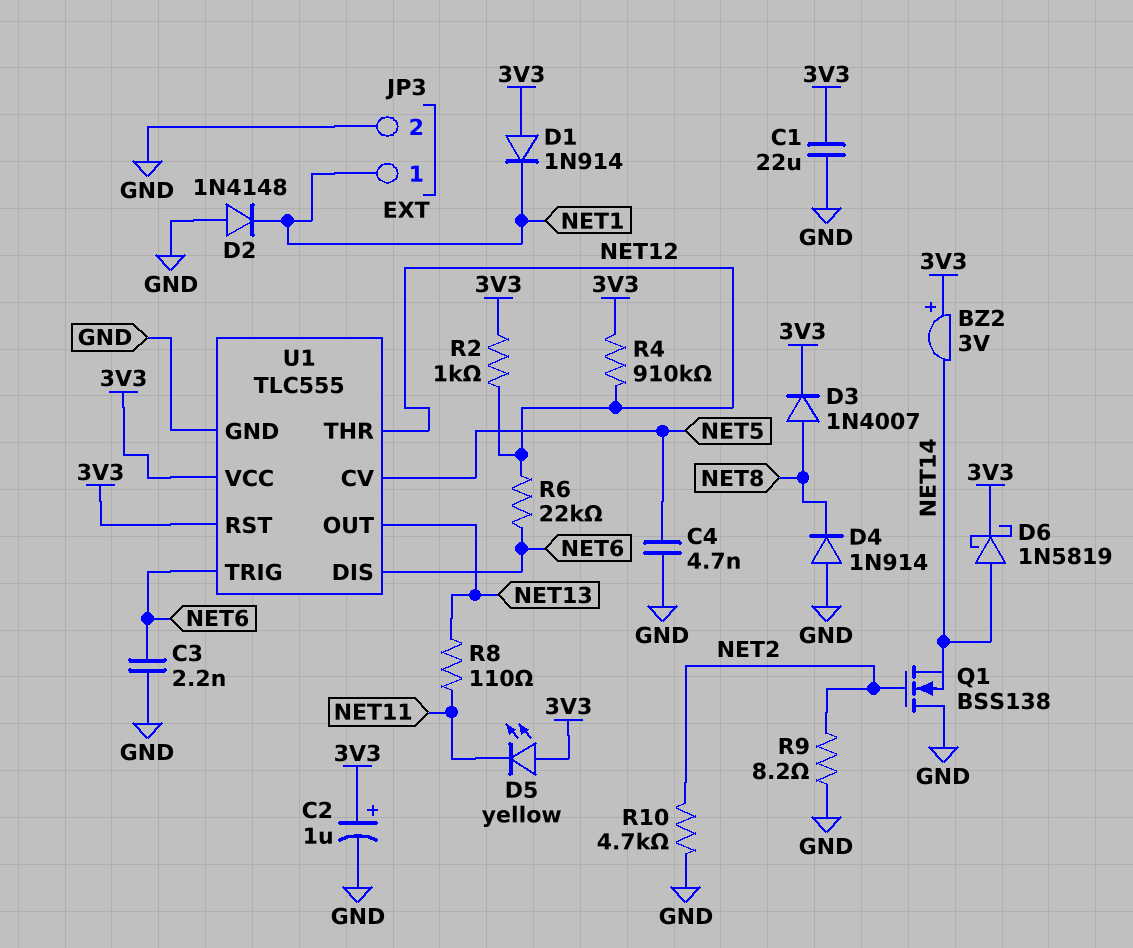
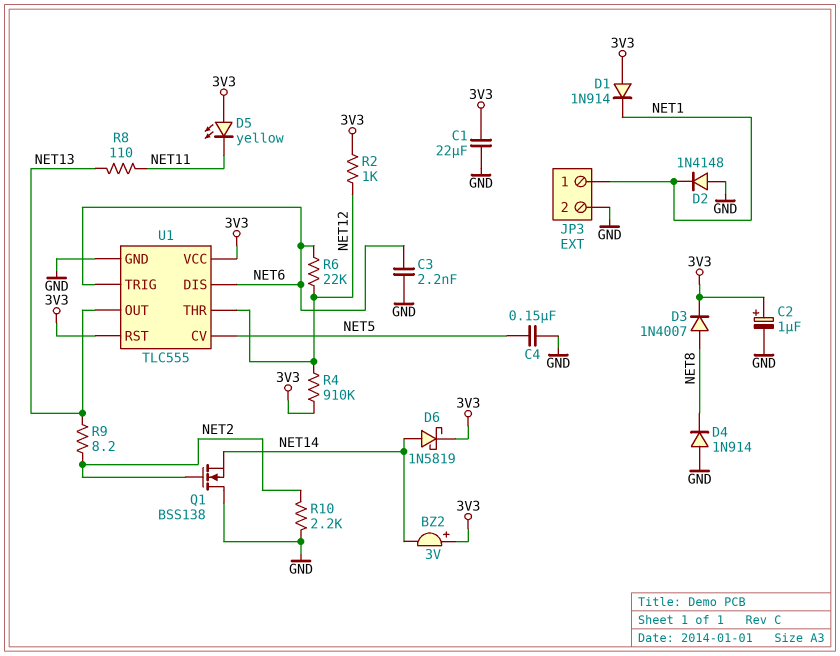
C4: 4.7nF (GND, NET5) -> 150nF (GND, NET5)
R9: 8.2 (GND, NET2) -> 8.2 (NET2, NET13)
R10: 4.7k (GND, NET2) -> 2.2k (GND, NET2)

